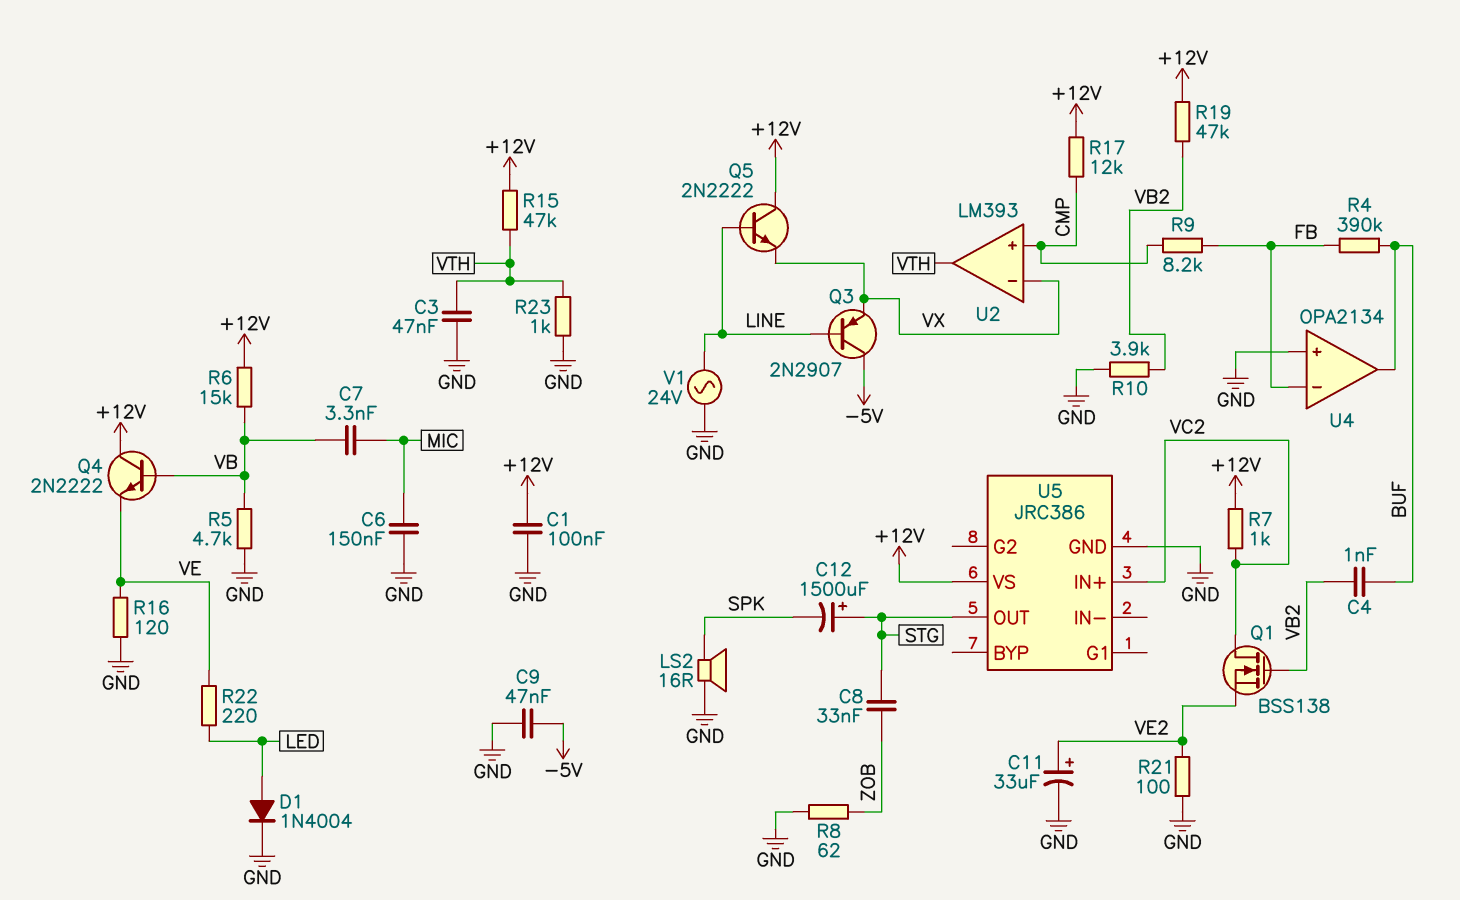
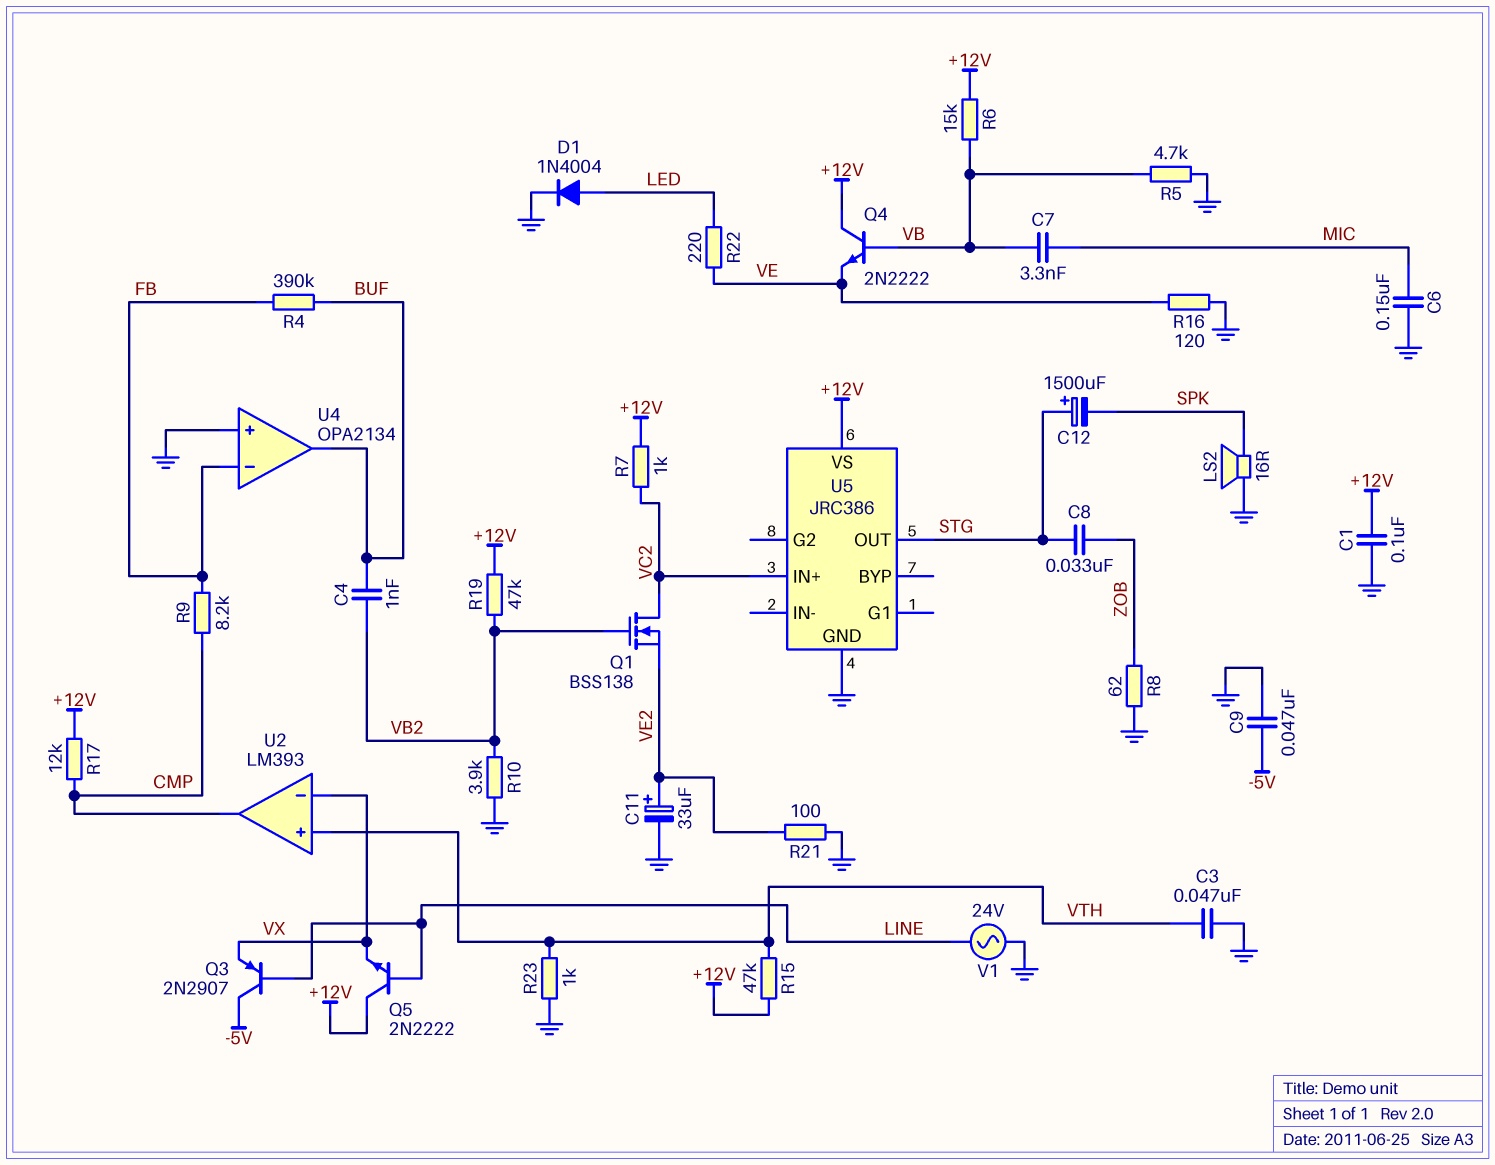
U2 pin in+: CMP -> VTH
U2 pin out: VTH -> CMP

